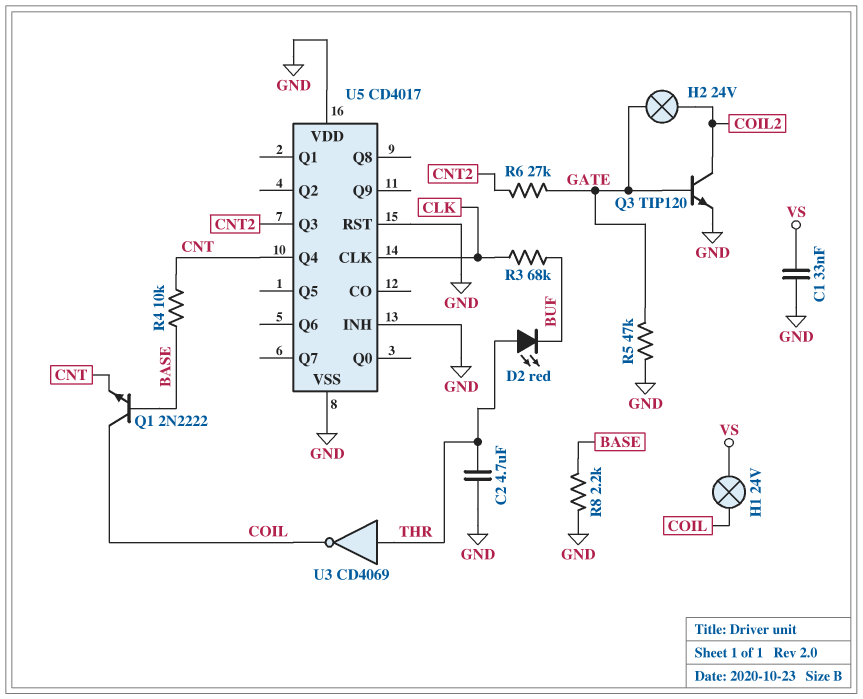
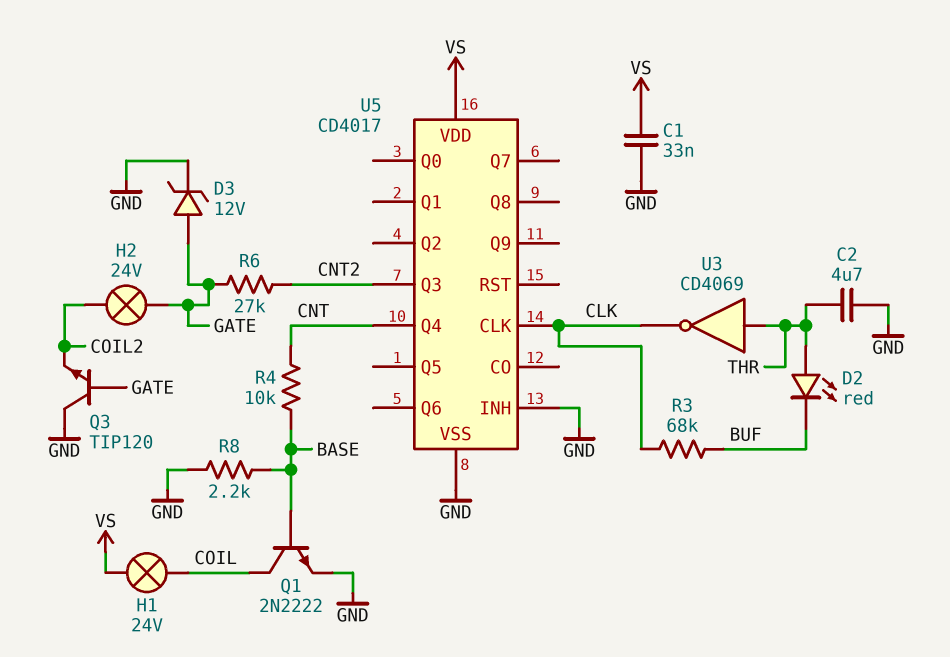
D3: none -> zener 12V (A GATE, K GND)
Q1: NPN 2N2222 (B BASE, C COIL, E CNT) -> NPN 2N2222 (B BASE, C COIL, E GND)
Q3: NPN TIP120 (B GATE, C COIL2, E GND) -> NPN TIP120 (B GATE, C GND, E COIL2)
R5: 47k (GATE, GND) -> none
U3: NOT CD4069 (in THR, out COIL) -> NOT CD4069 (in THR, out CLK)
U5 pin RST: GND -> none
U5 pin VDD: GND -> VS

